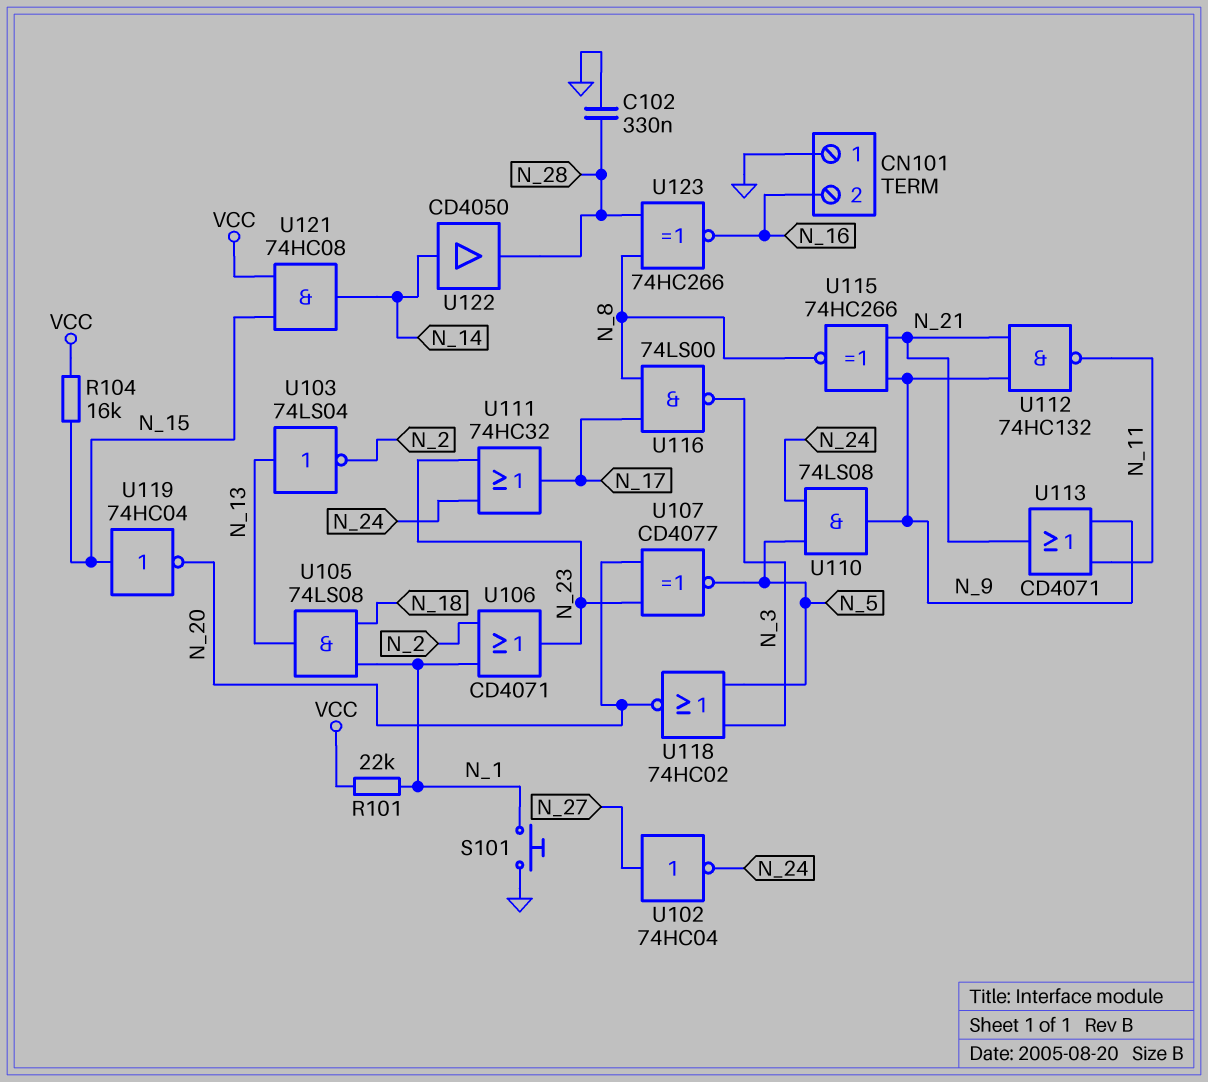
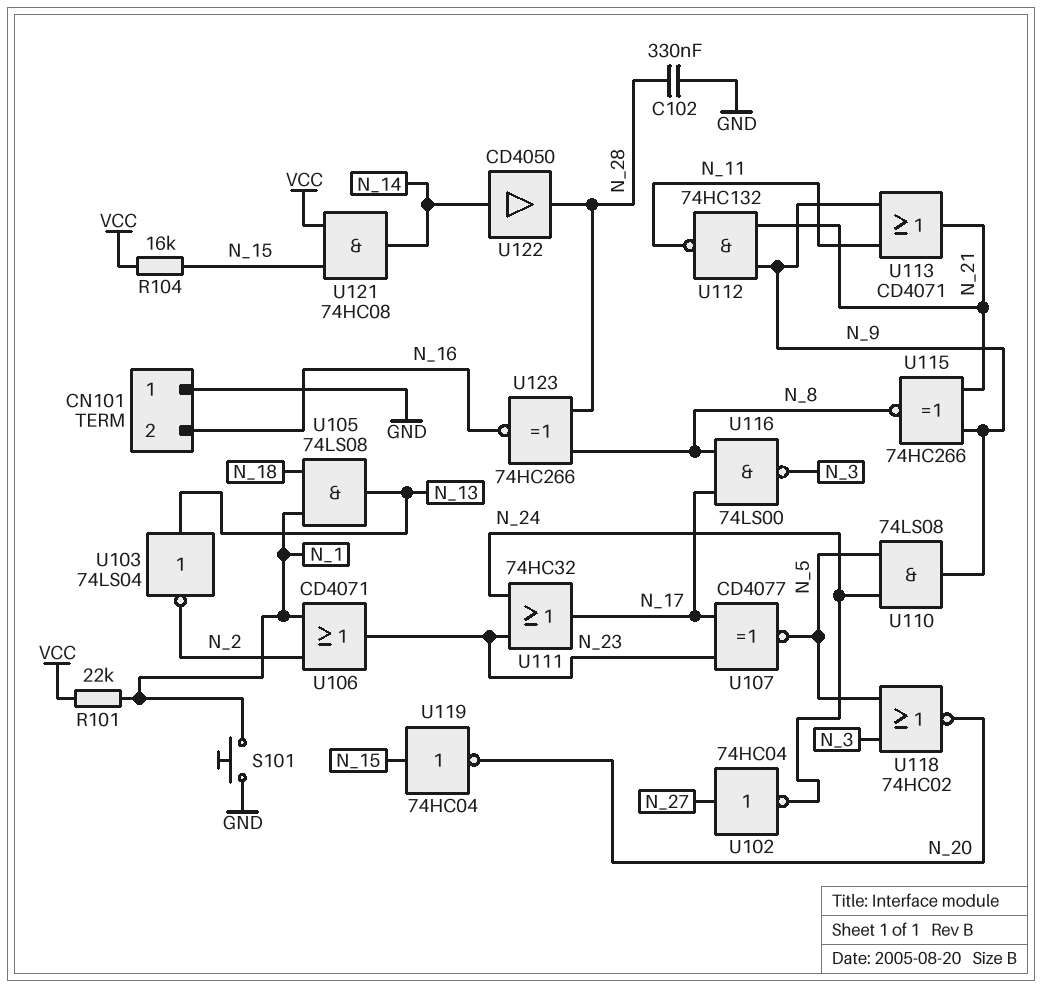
U107: XNOR CD4077 (in N_20, in N_23, out N_5) -> XNOR CD4077 (in N_17, in N_23, out N_5)

